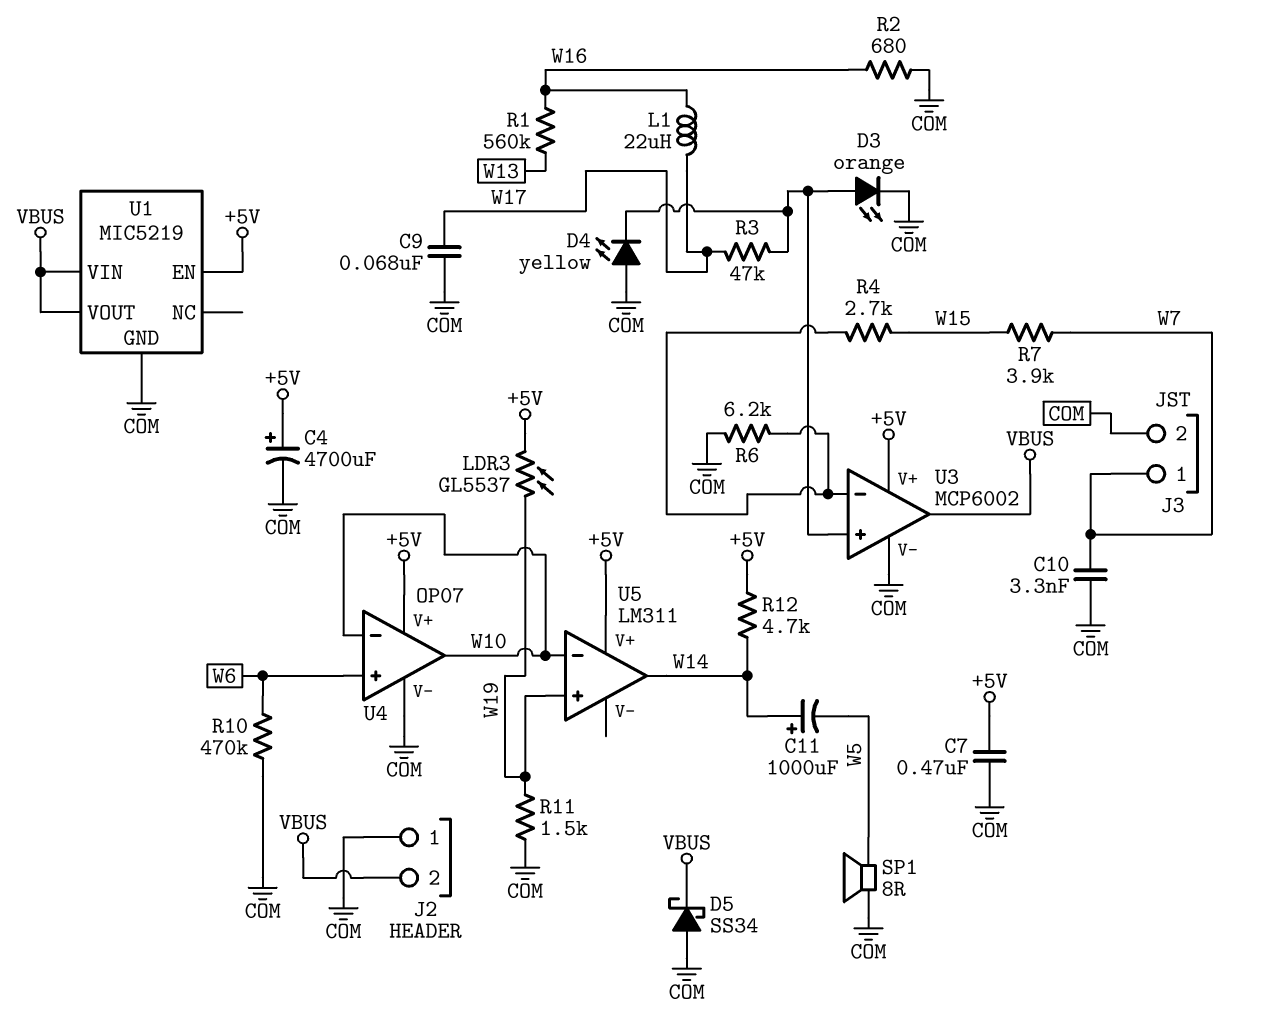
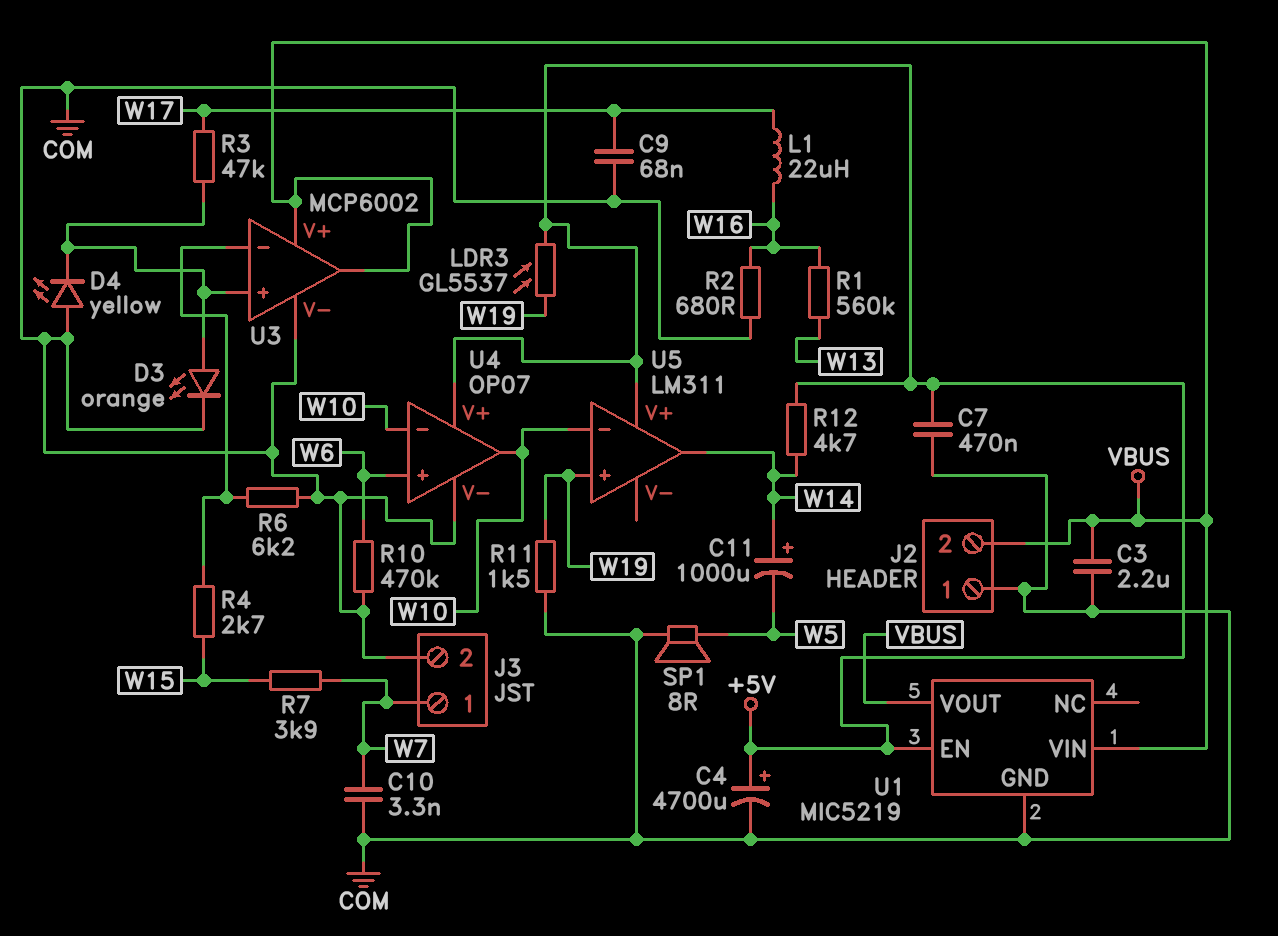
C3: none -> 2.2uF (COM, VBUS)
D5: schottky SS34 (A COM, K VBUS) -> none
U3 pin V+: +5V -> VBUS

